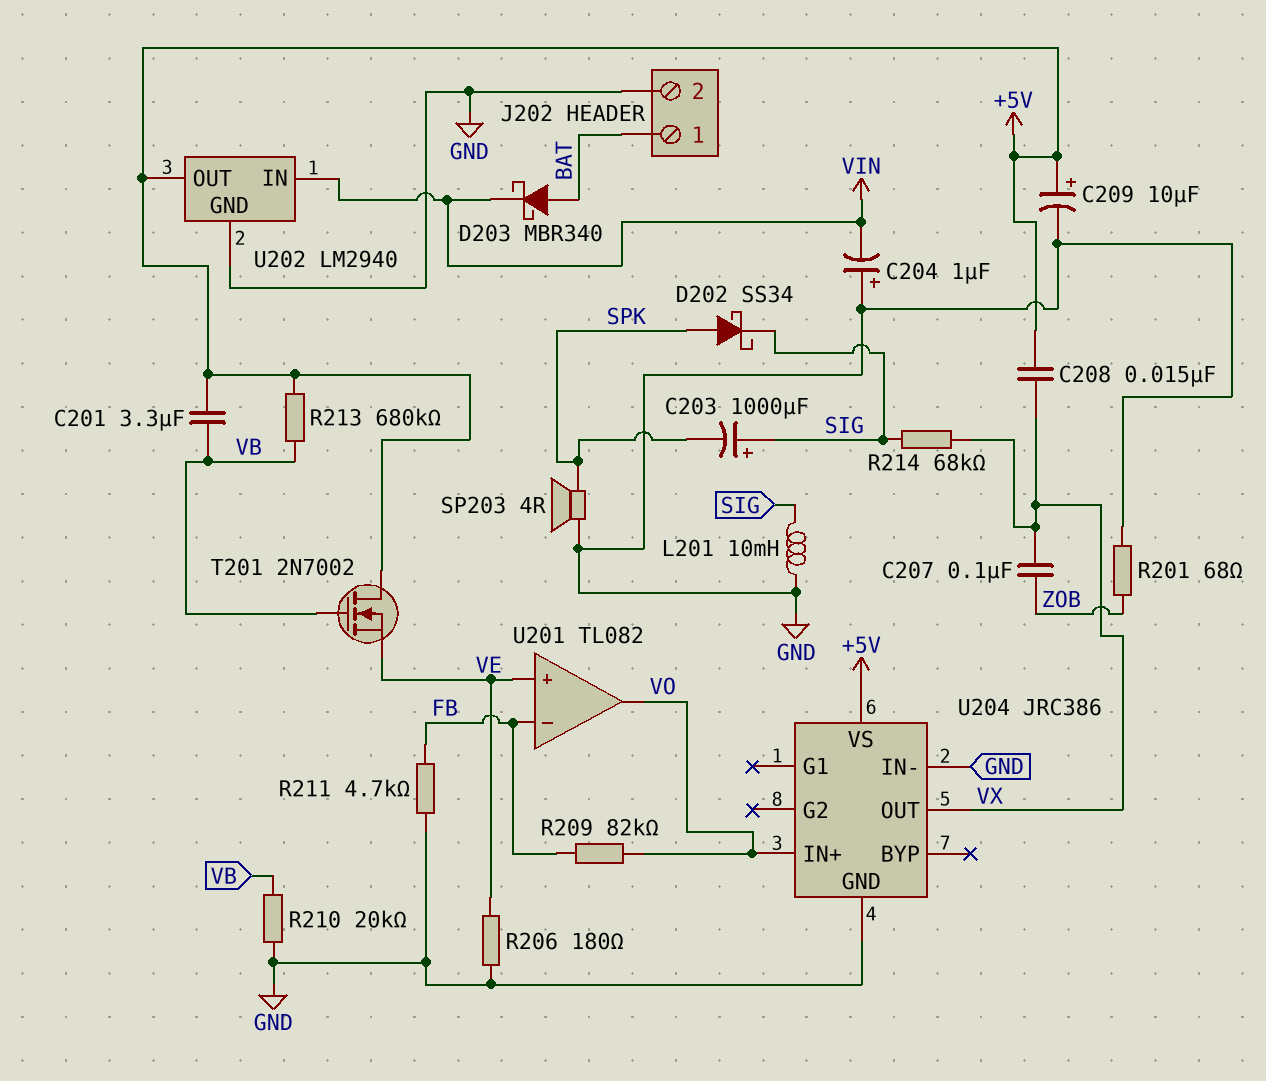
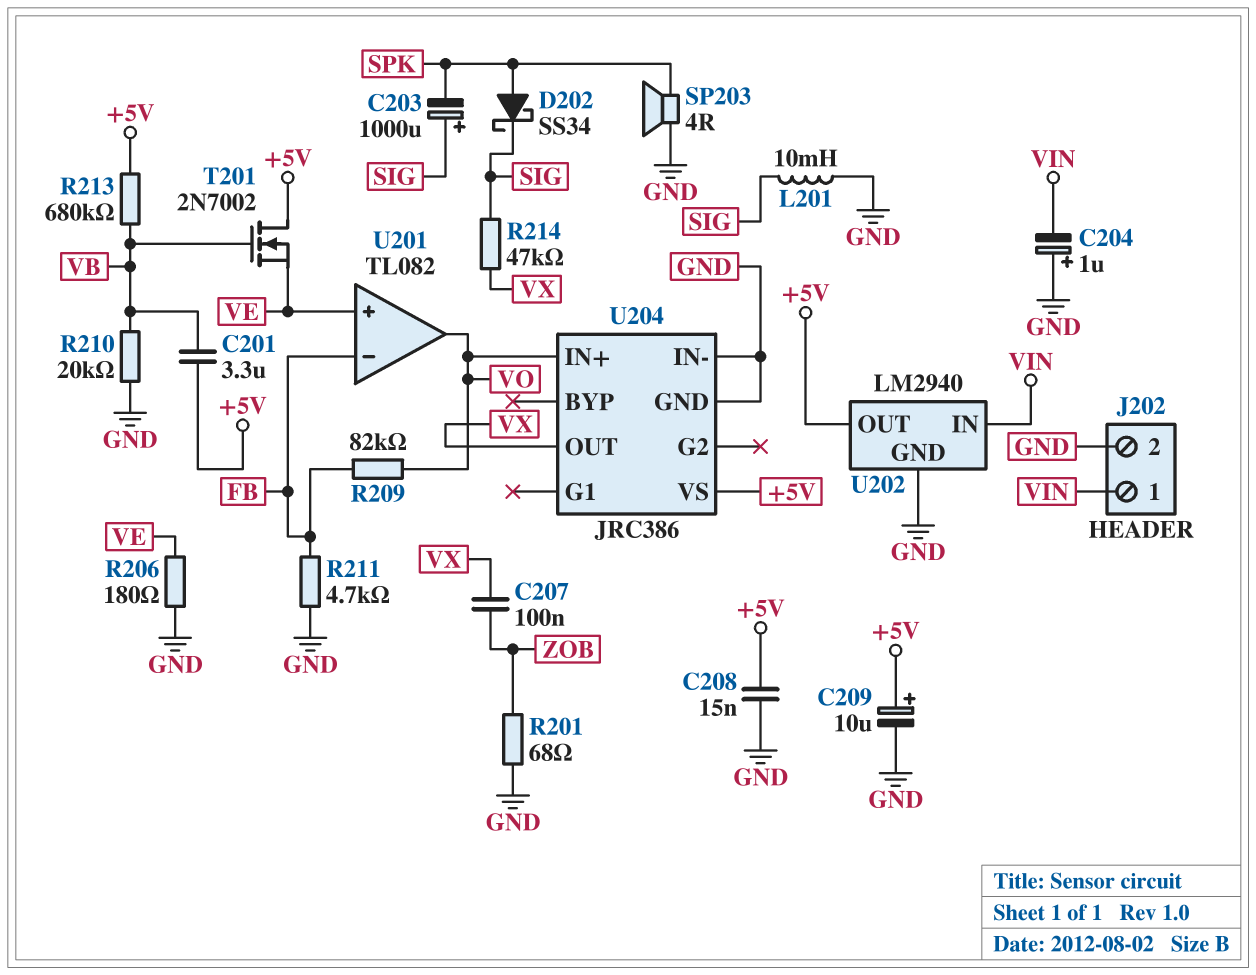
C208: 15nF (+5V, VX) -> 15nF (+5V, GND)
D203: schottky MBR340 (A BAT, K VIN) -> none
J202 pin 1: BAT -> VIN
R214: 68k (SIG, VX) -> 47k (SIG, VX)

